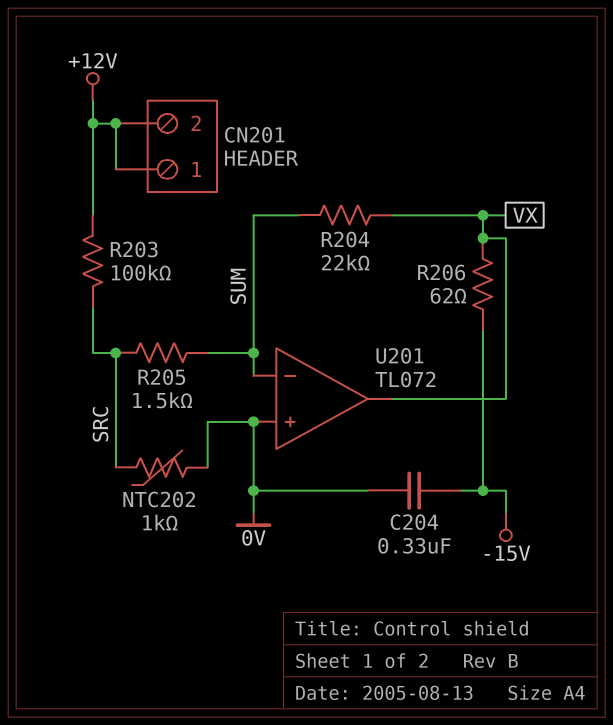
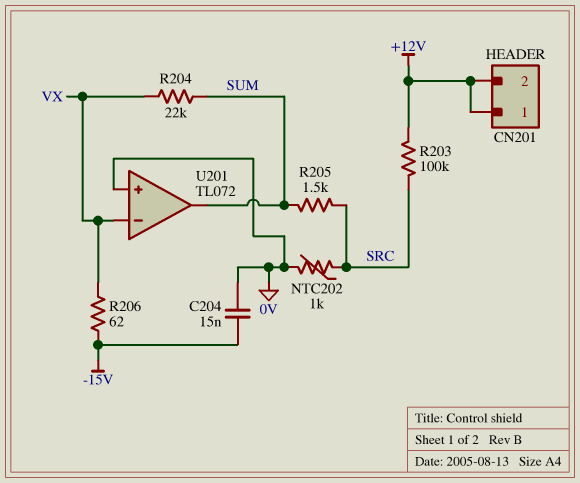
C204: 330nF (-15V, 0V) -> 15nF (-15V, 0V)
U201 pin in-: SUM -> VX
U201 pin out: VX -> SUM

